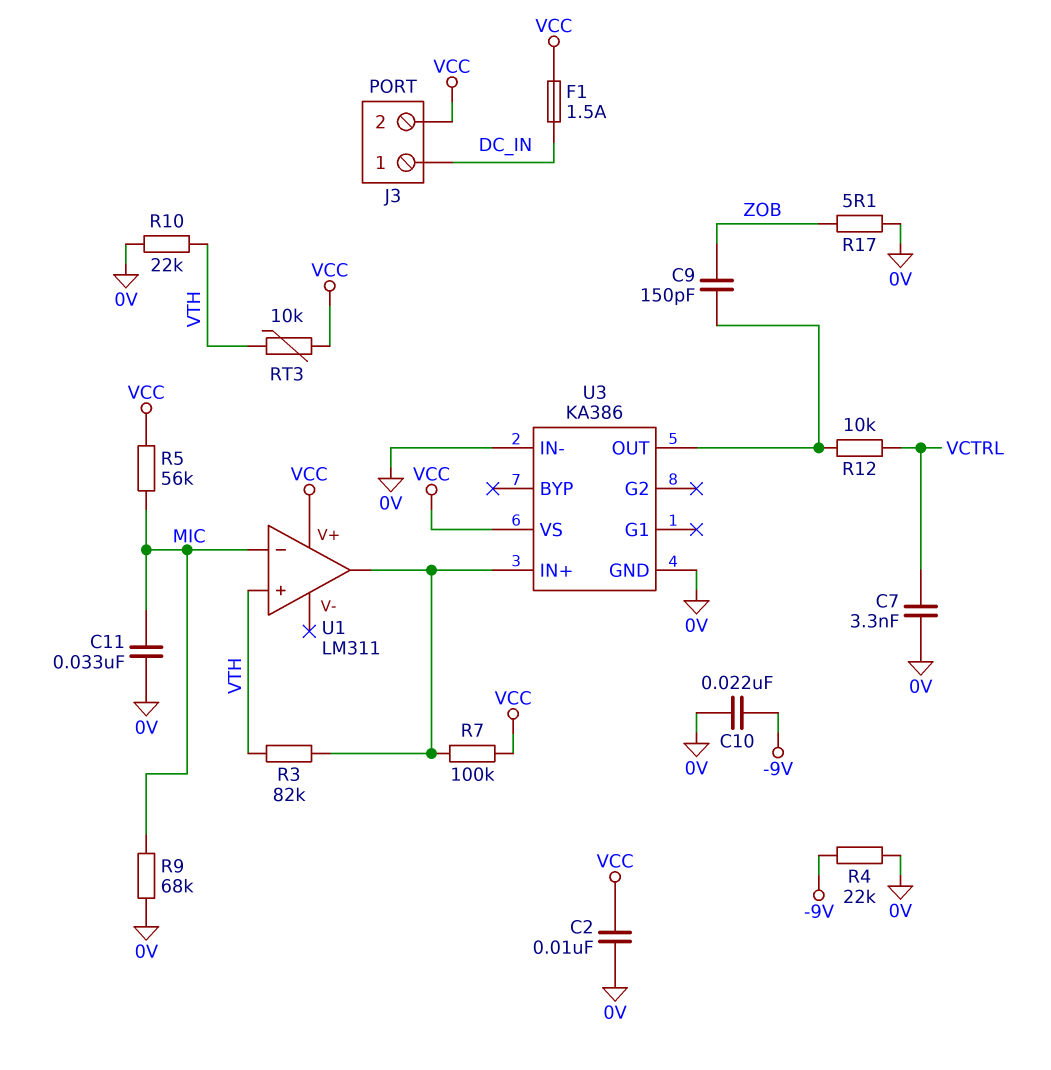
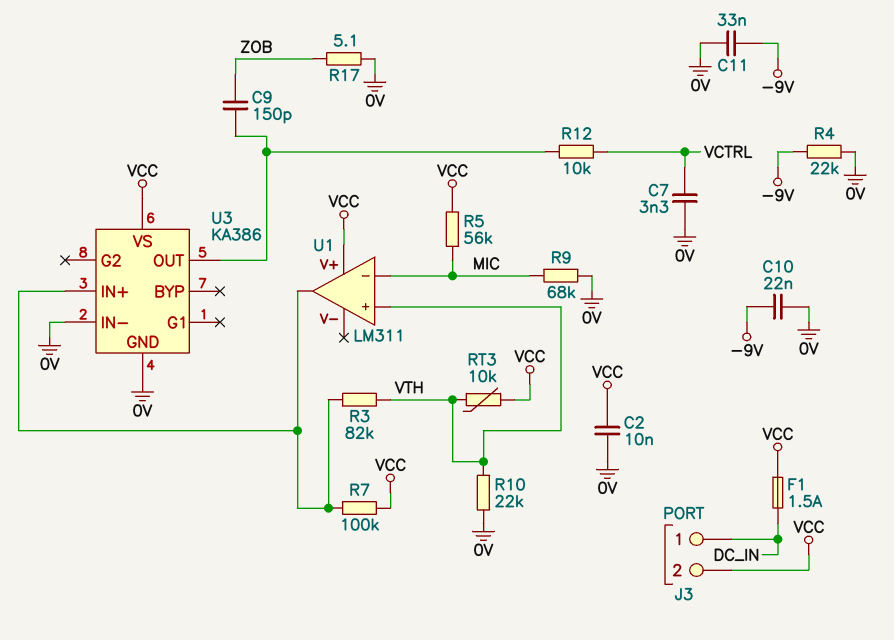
C11: 33nF (0V, MIC) -> 33nF (-9V, 0V)

